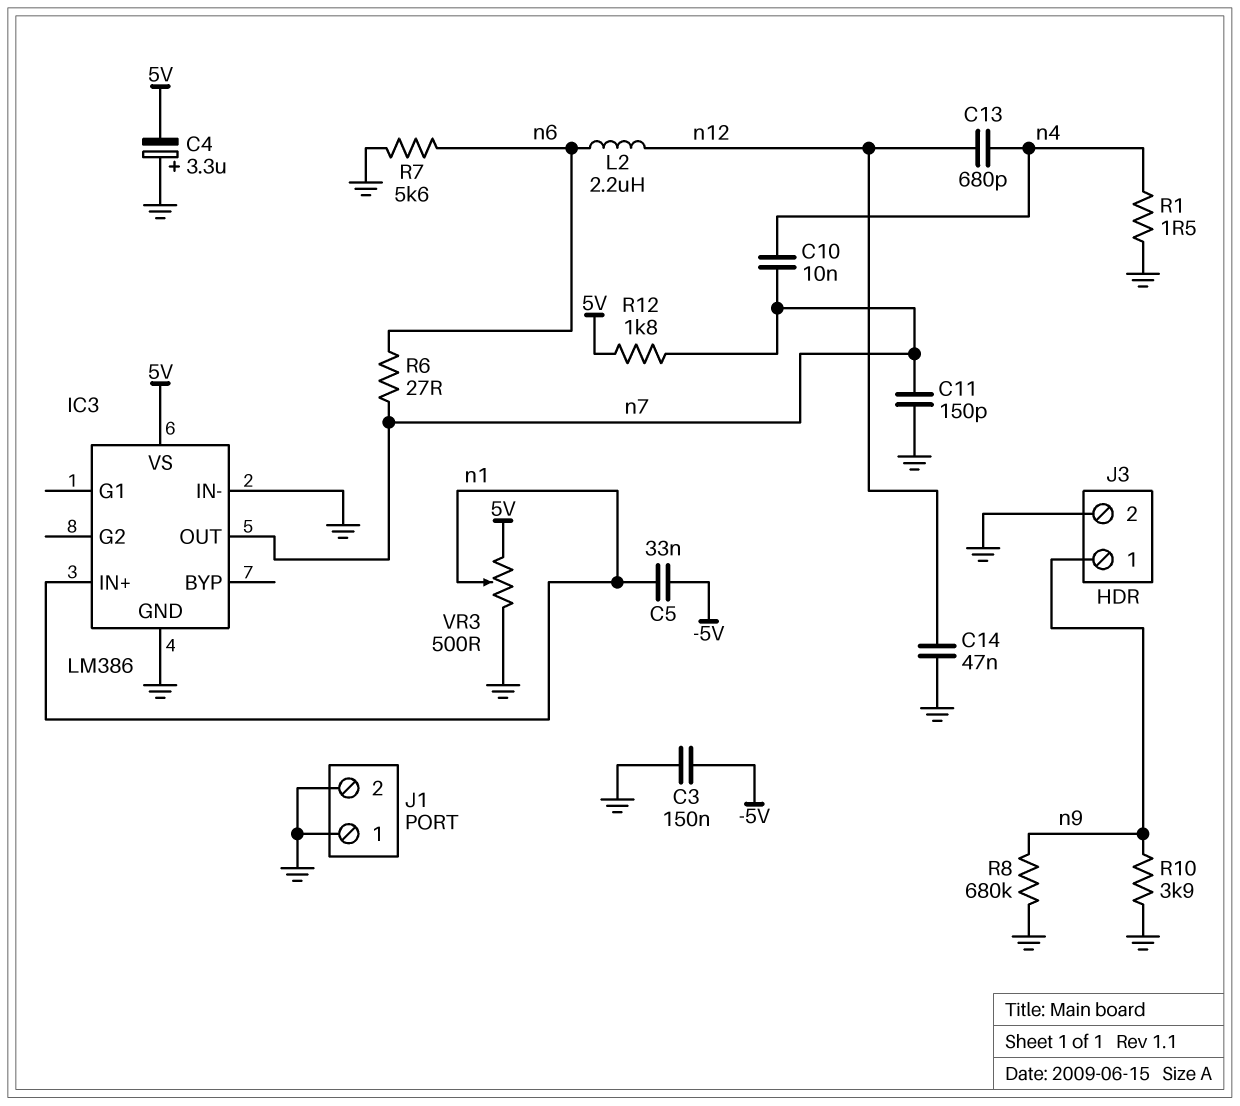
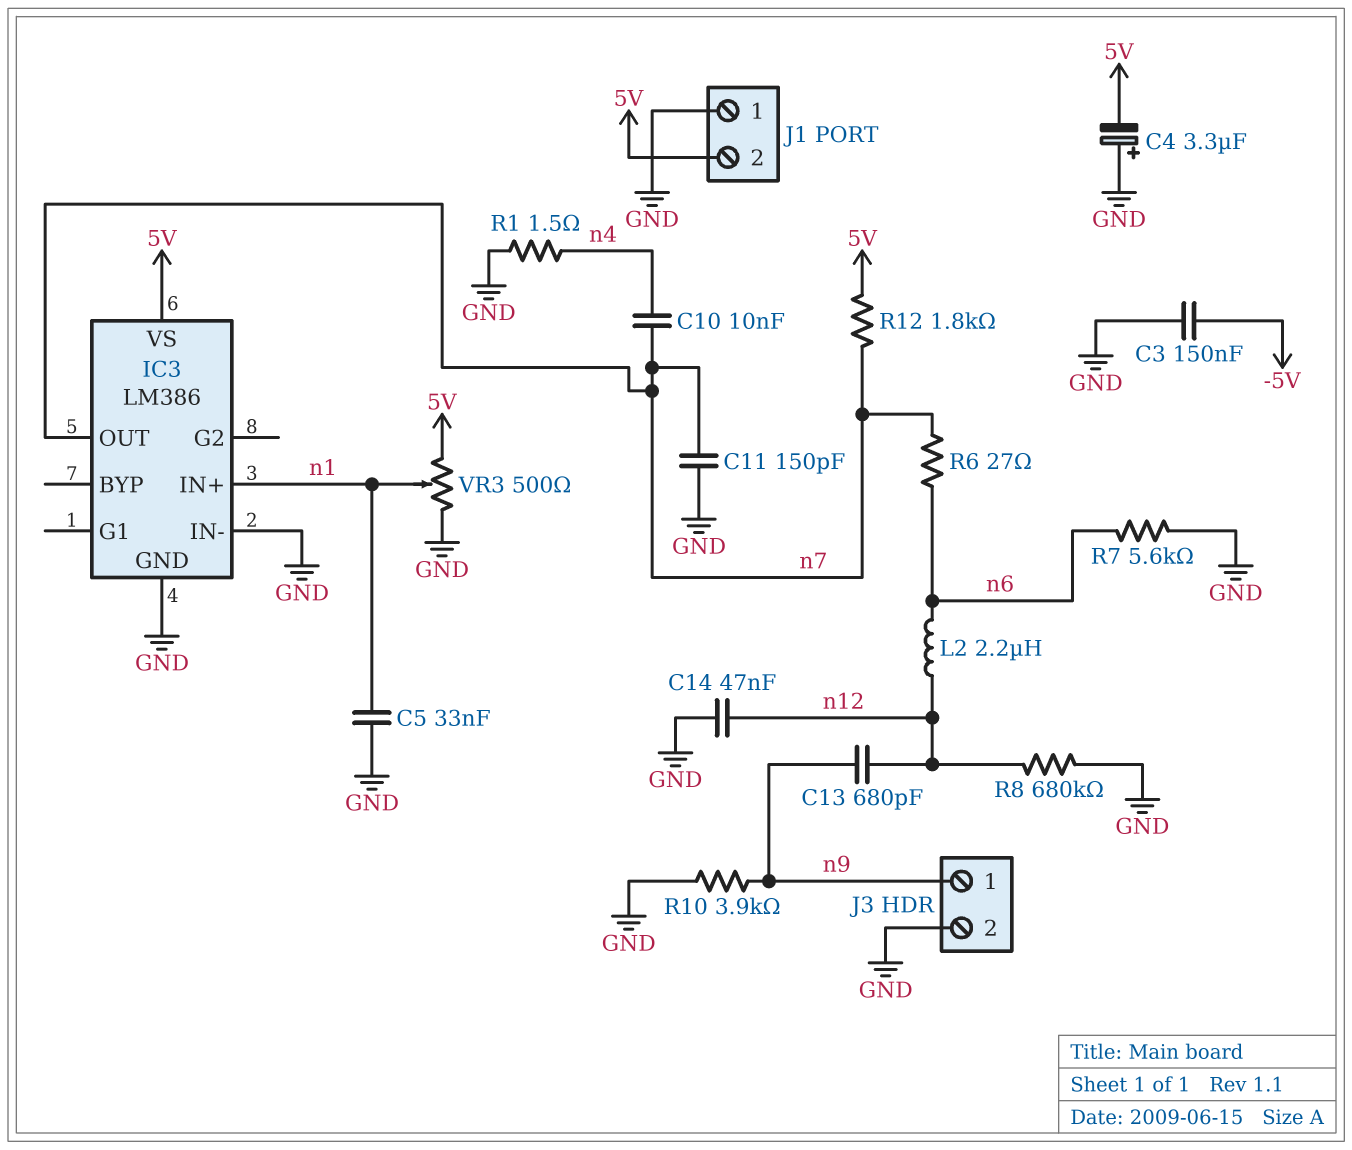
C5: 33nF (-5V, n1) -> 33nF (GND, n1)
C13: 680pF (n4, n12) -> 680pF (n9, n12)
J1 pin 2: GND -> 5V
R8: 680k (GND, n9) -> 680k (GND, n12)

